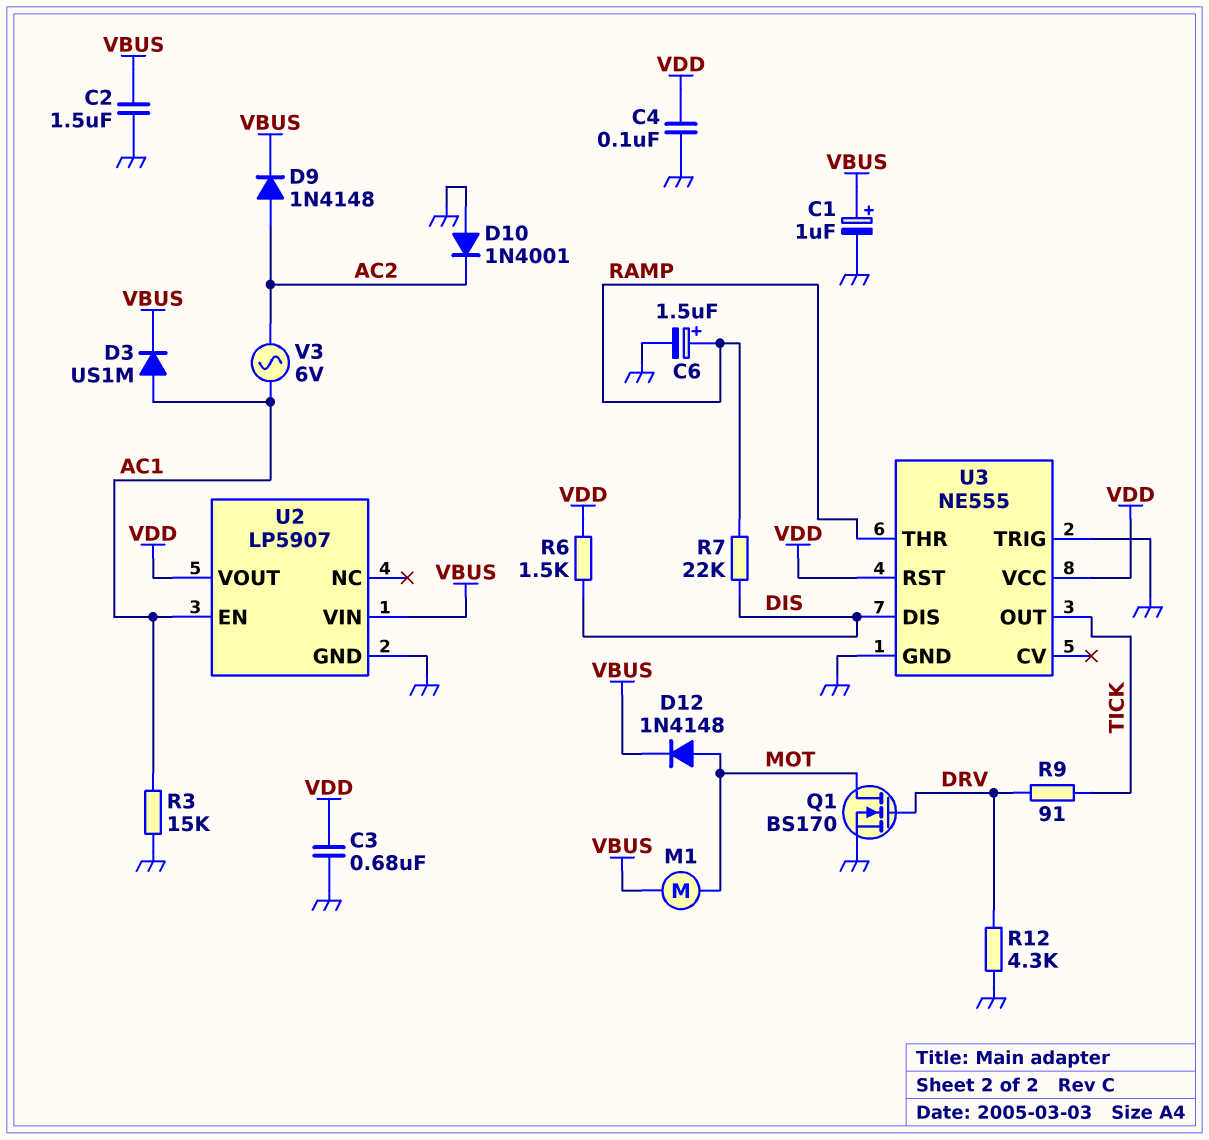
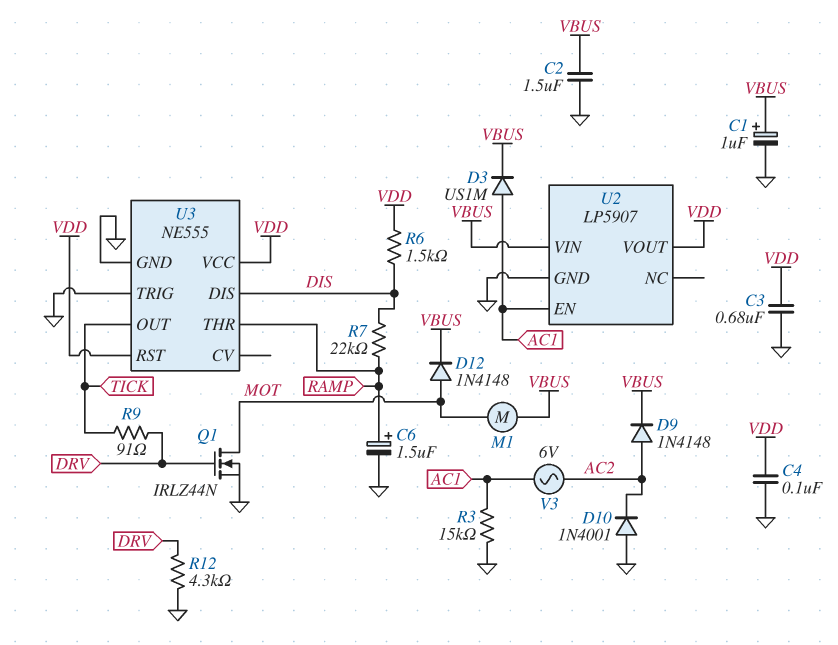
Q1: NMOS BS170 (G DRV, D MOT, S GND) -> NMOS IRLZ44N (G DRV, D MOT, S GND)

